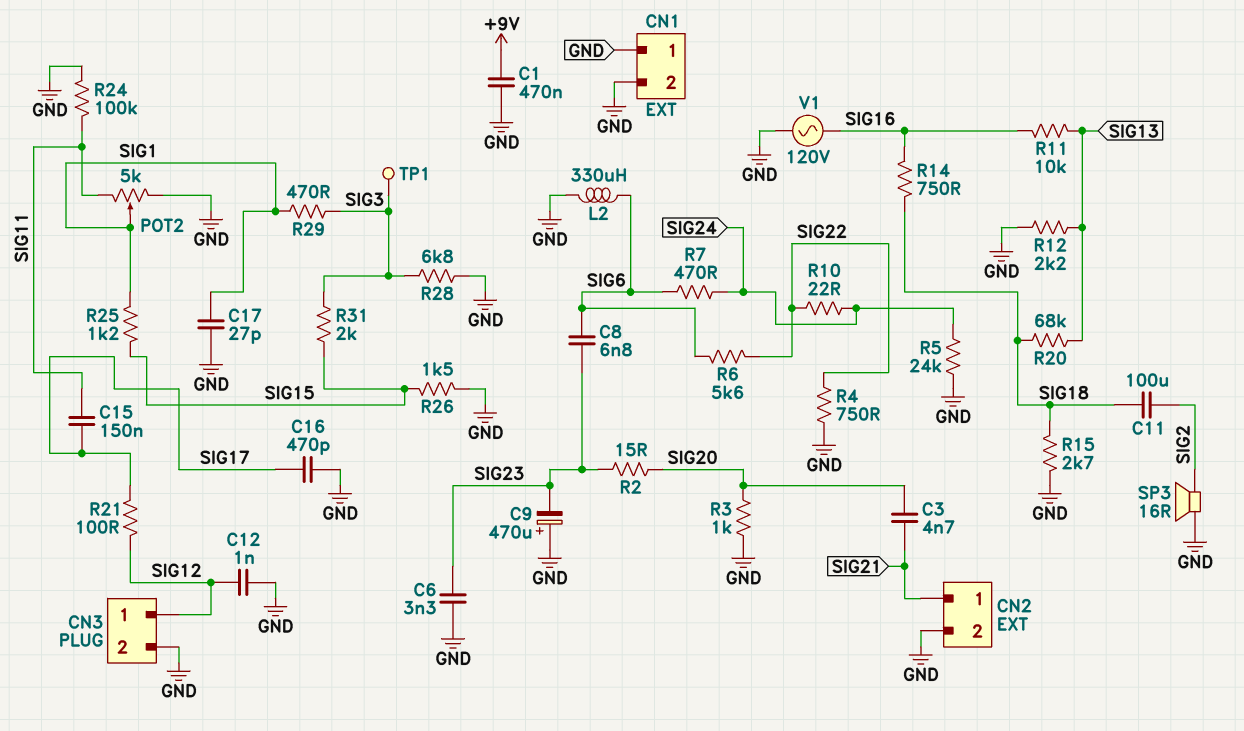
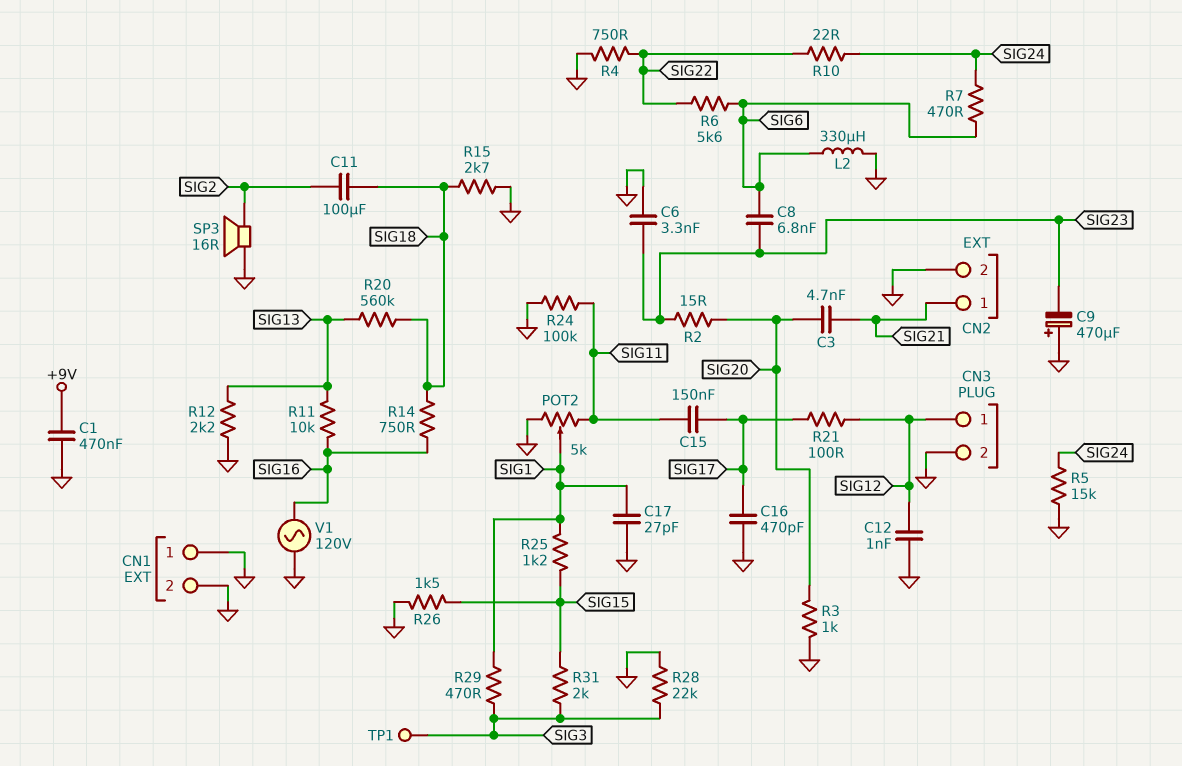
R5: 24k (GND, SIG24) -> 15k (GND, SIG24)
R20: 68k (SIG13, SIG18) -> 560k (SIG13, SIG18)
R28: 6.8k (GND, SIG3) -> 22k (GND, SIG3)

